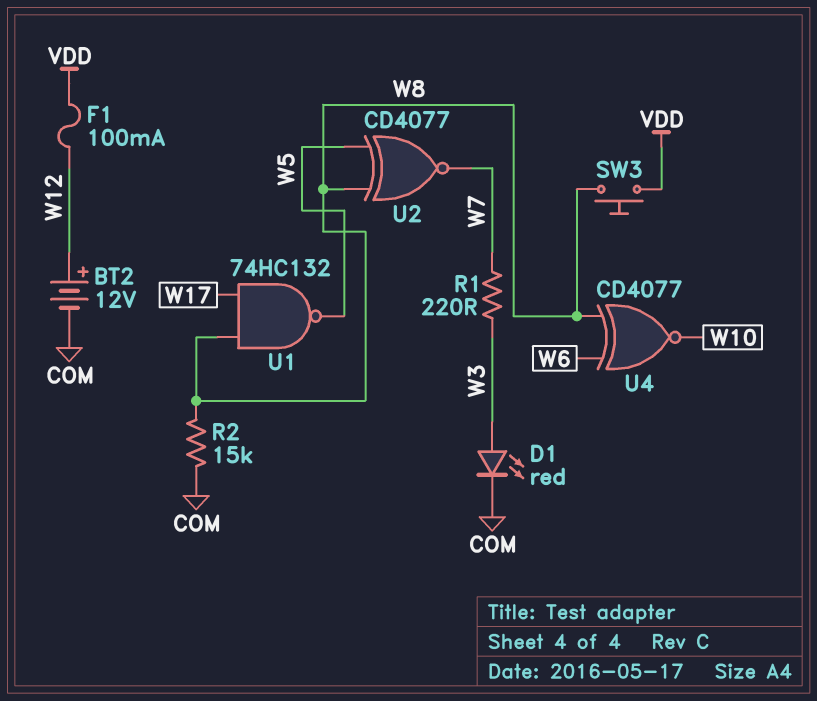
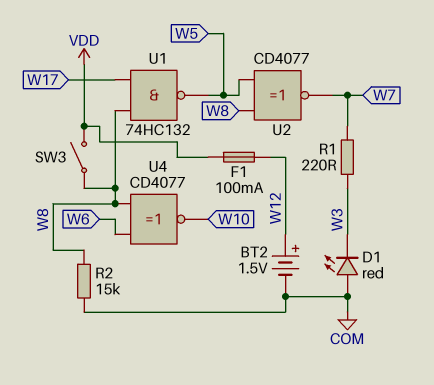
BT2: 12V (plus W12, minus COM) -> 1.5V (plus W12, minus COM)
D1: LED red (A W3, K COM) -> LED red (A COM, K W3)
SW3: button (VDD, W8) -> switch (VDD, W8)

